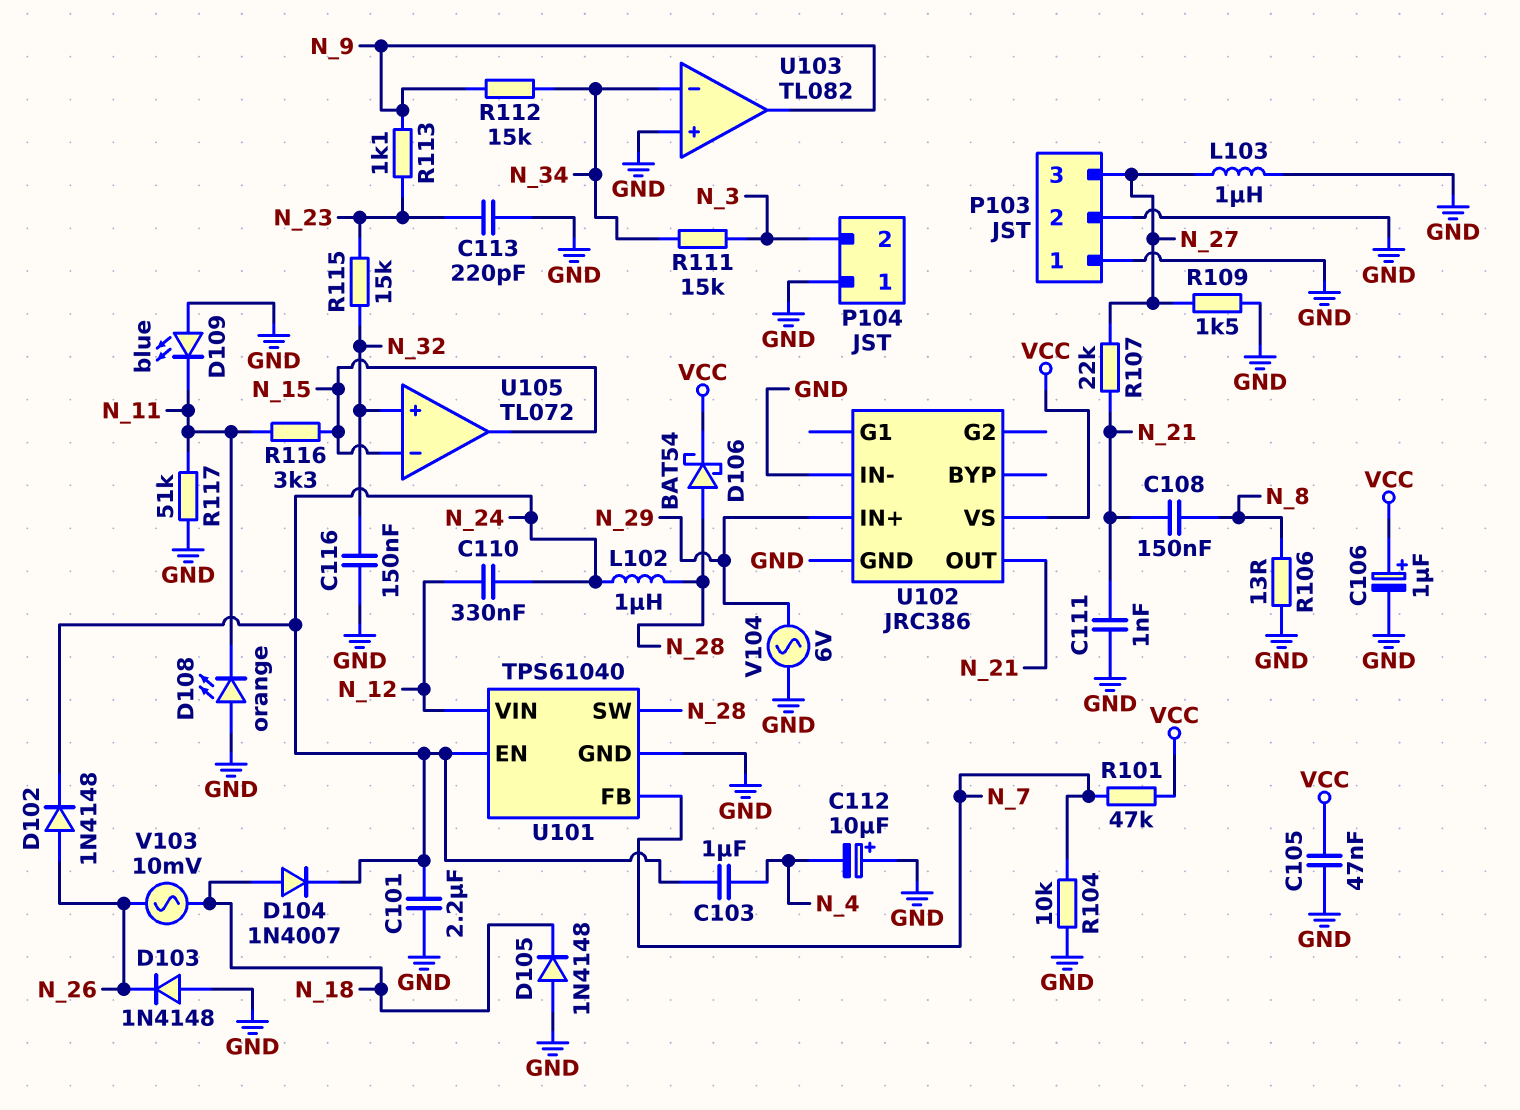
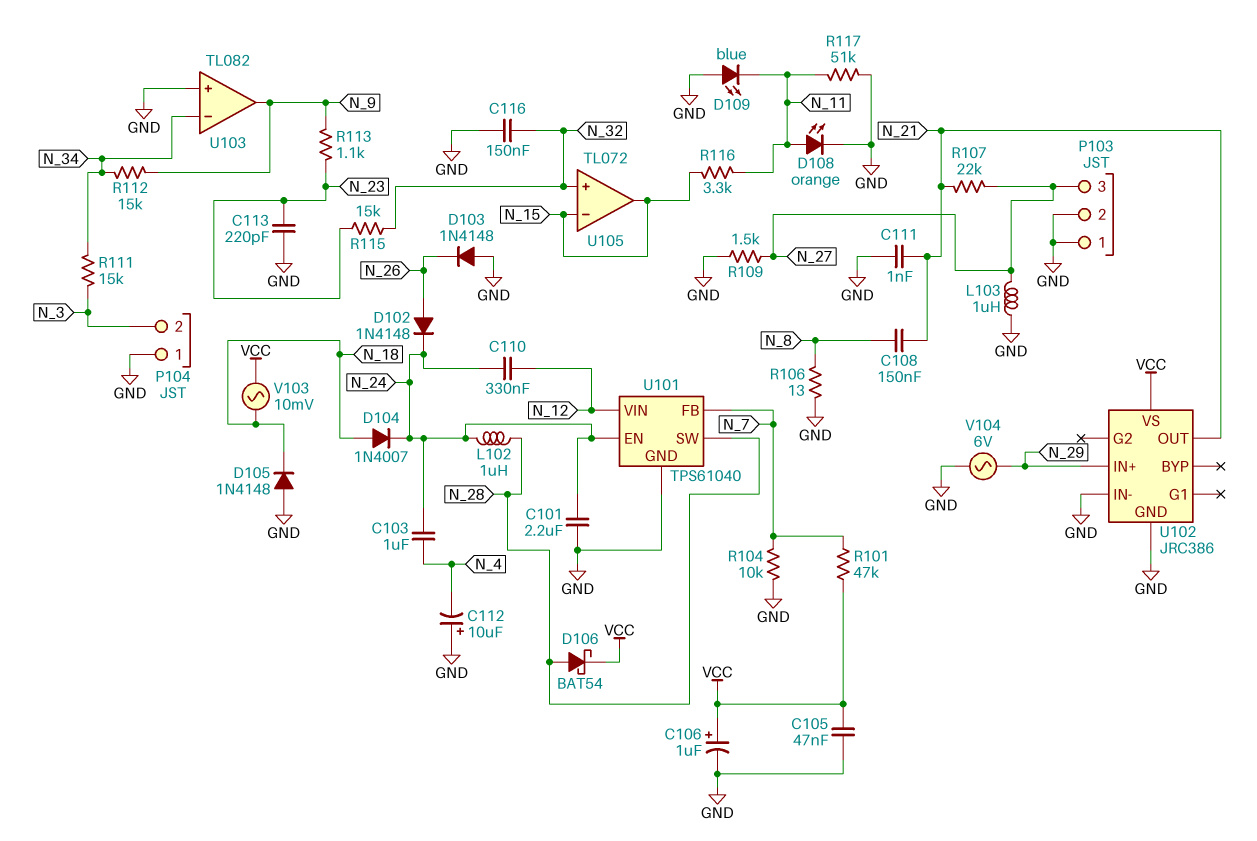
D108: LED orange (A GND, K N_11) -> LED orange (A N_11, K GND)
V103: AC 10mV (N_18, N_26) -> AC 10mV (N_18, VCC)

